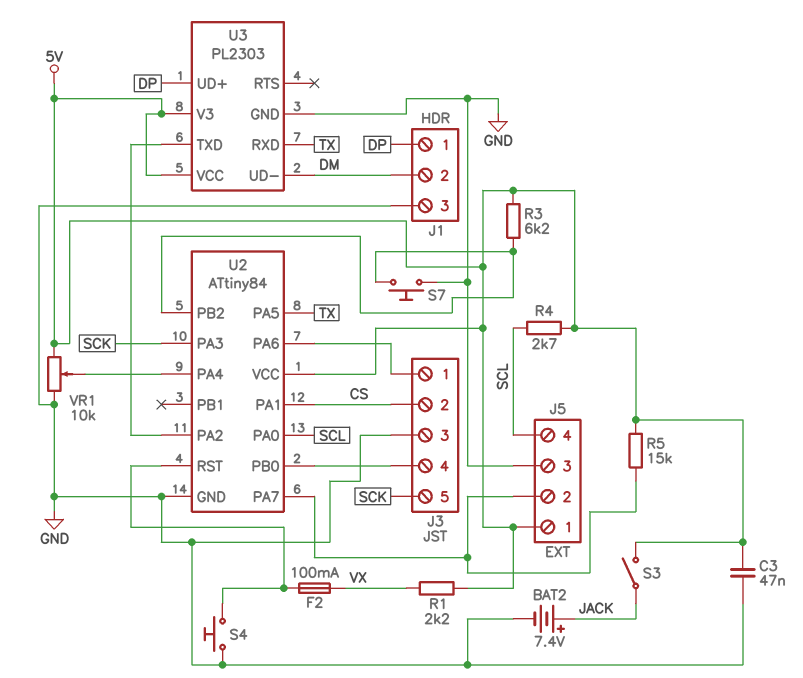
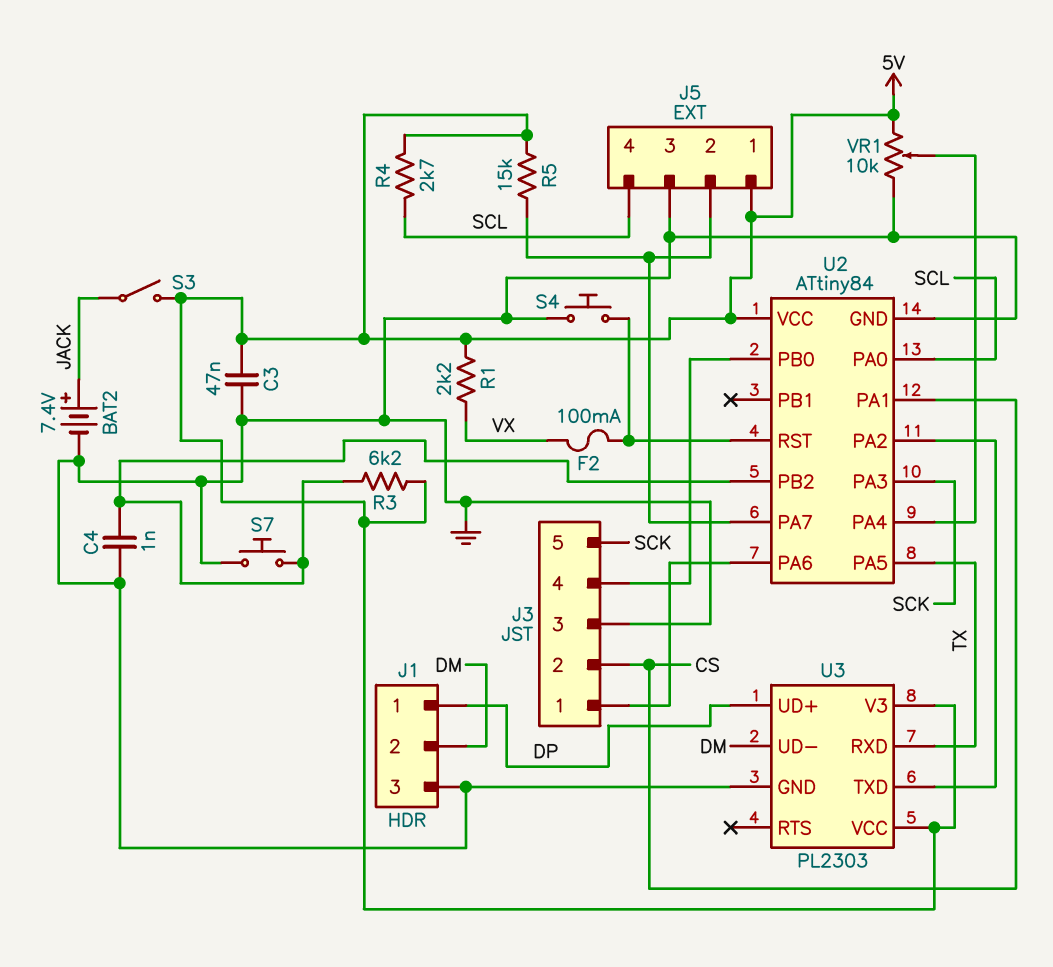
C4: none -> 1nF (GND, U2/PB2)

